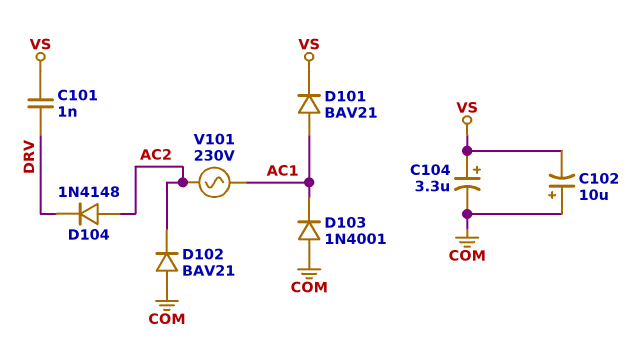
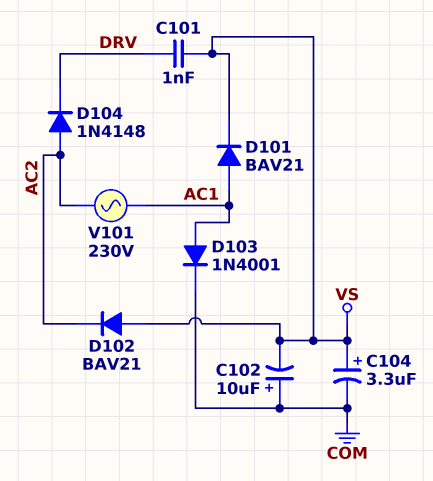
D102: diode BAV21 (A COM, K AC2) -> diode BAV21 (A VS, K AC2)
D103: diode 1N4001 (A COM, K AC1) -> diode 1N4001 (A AC1, K COM)

